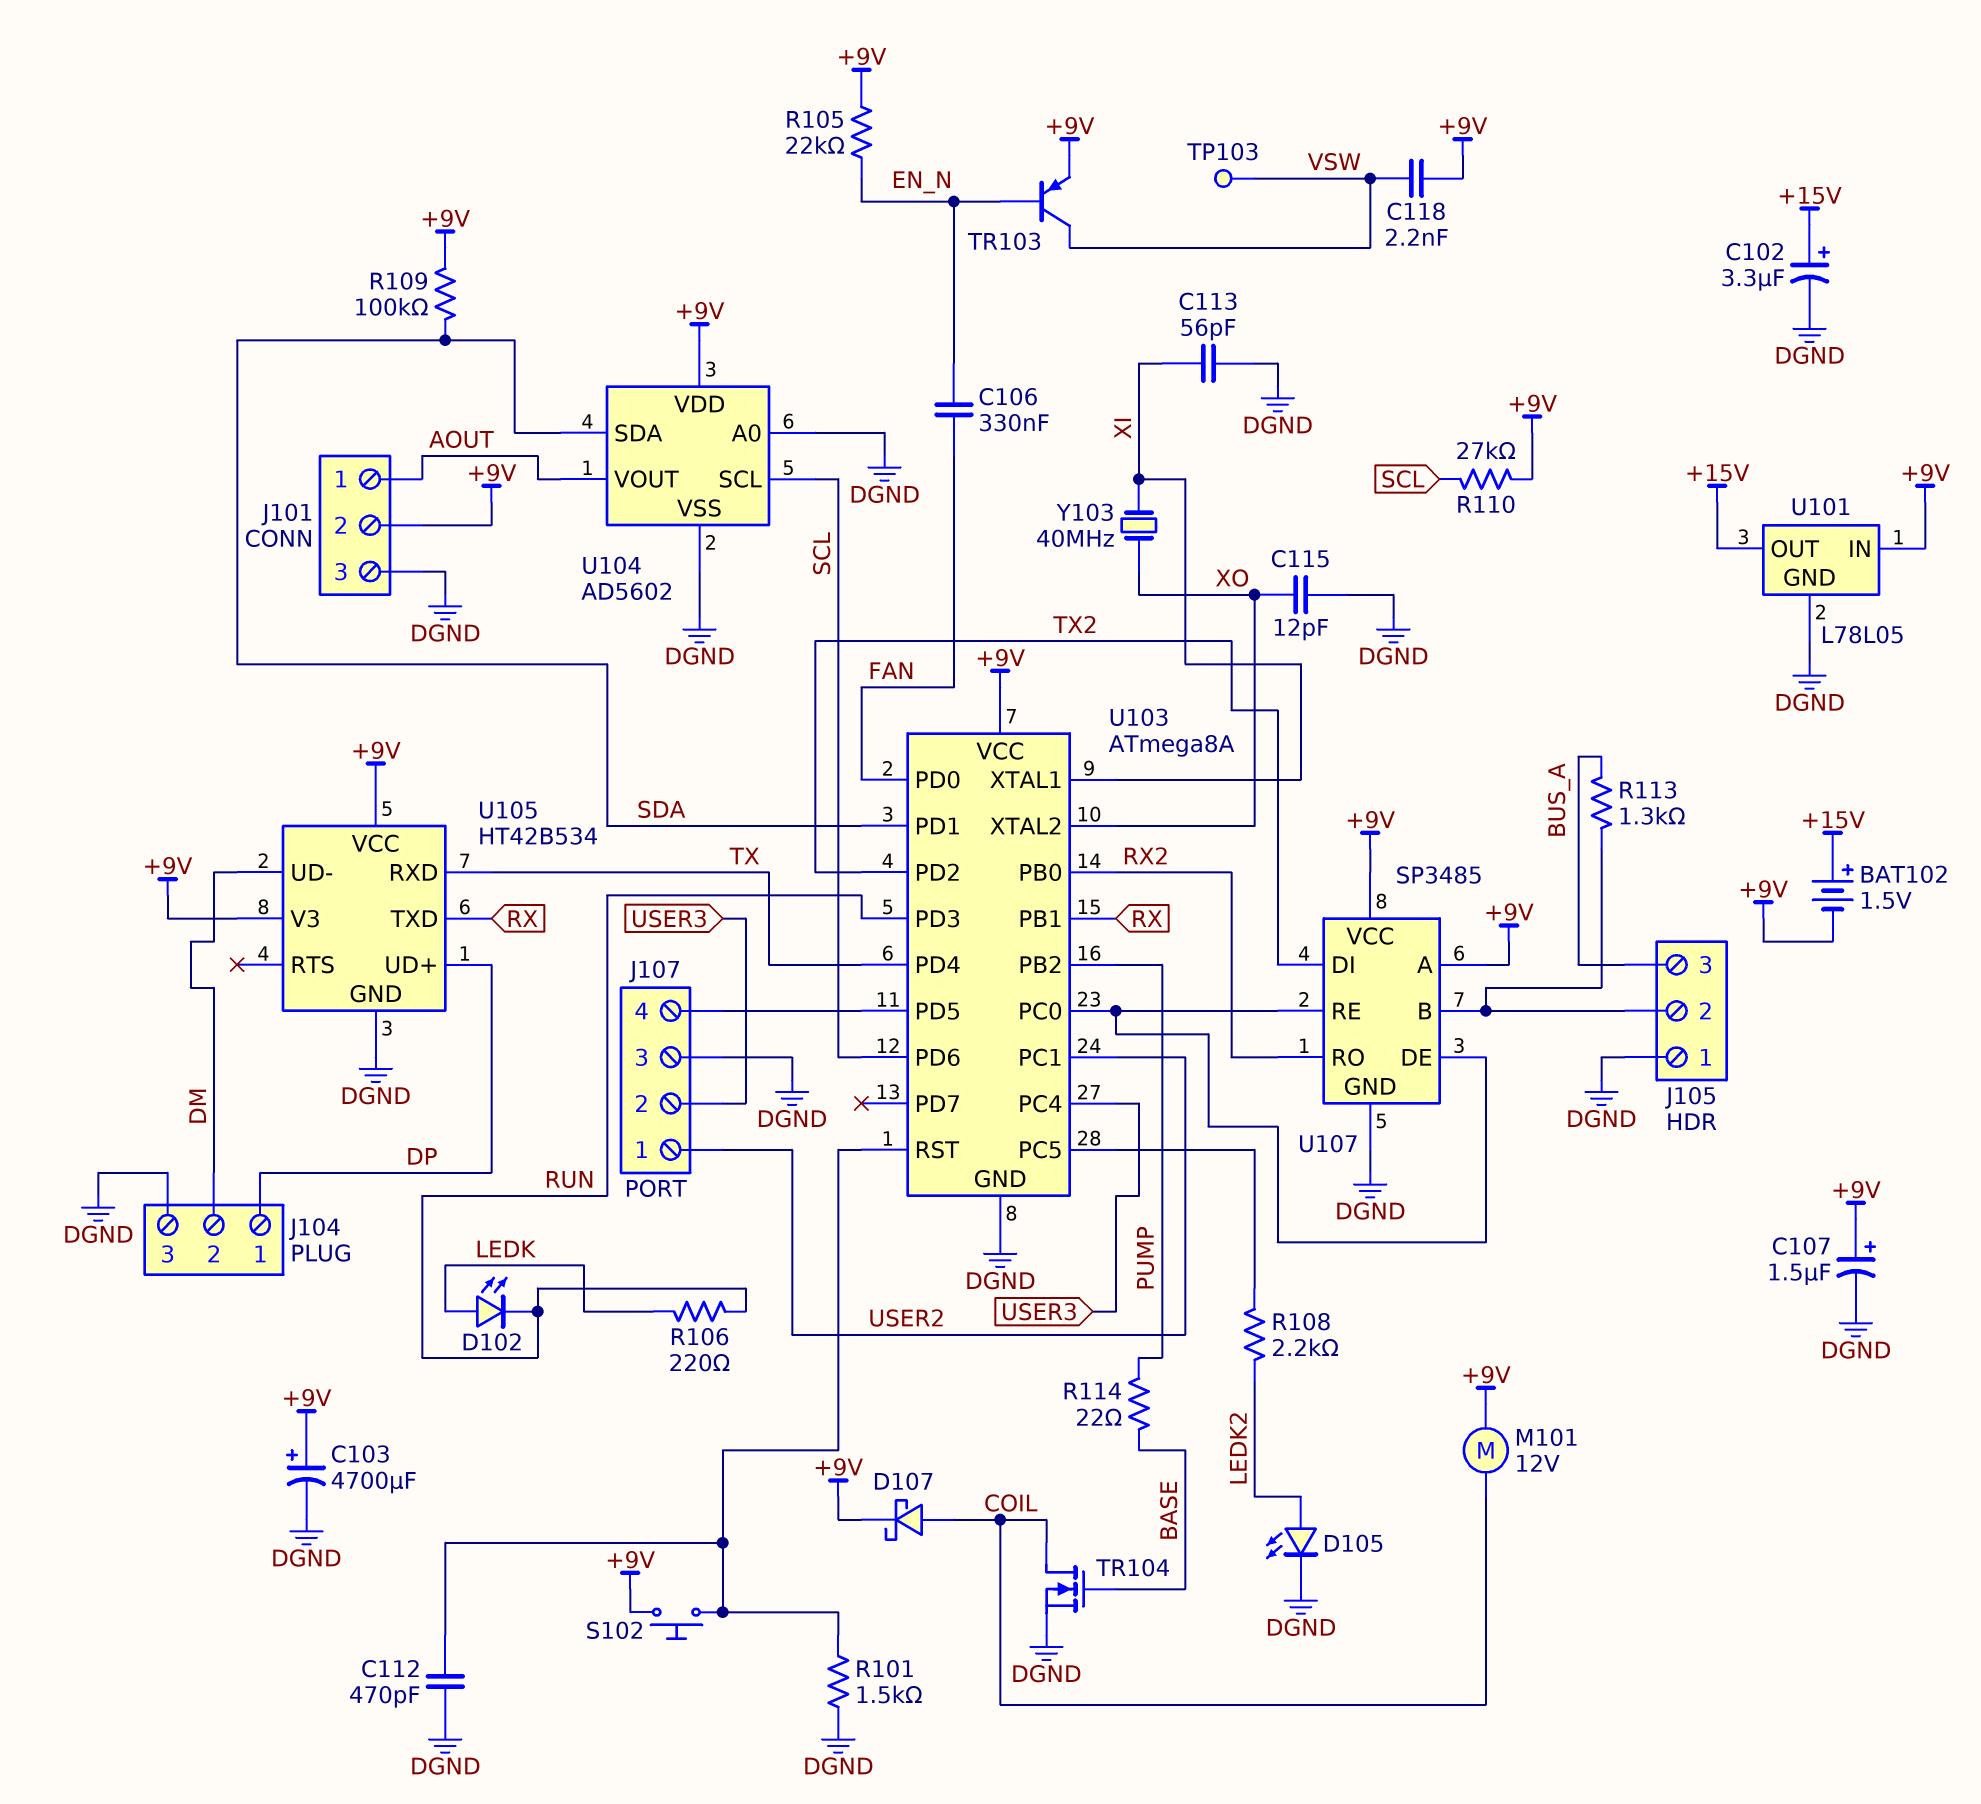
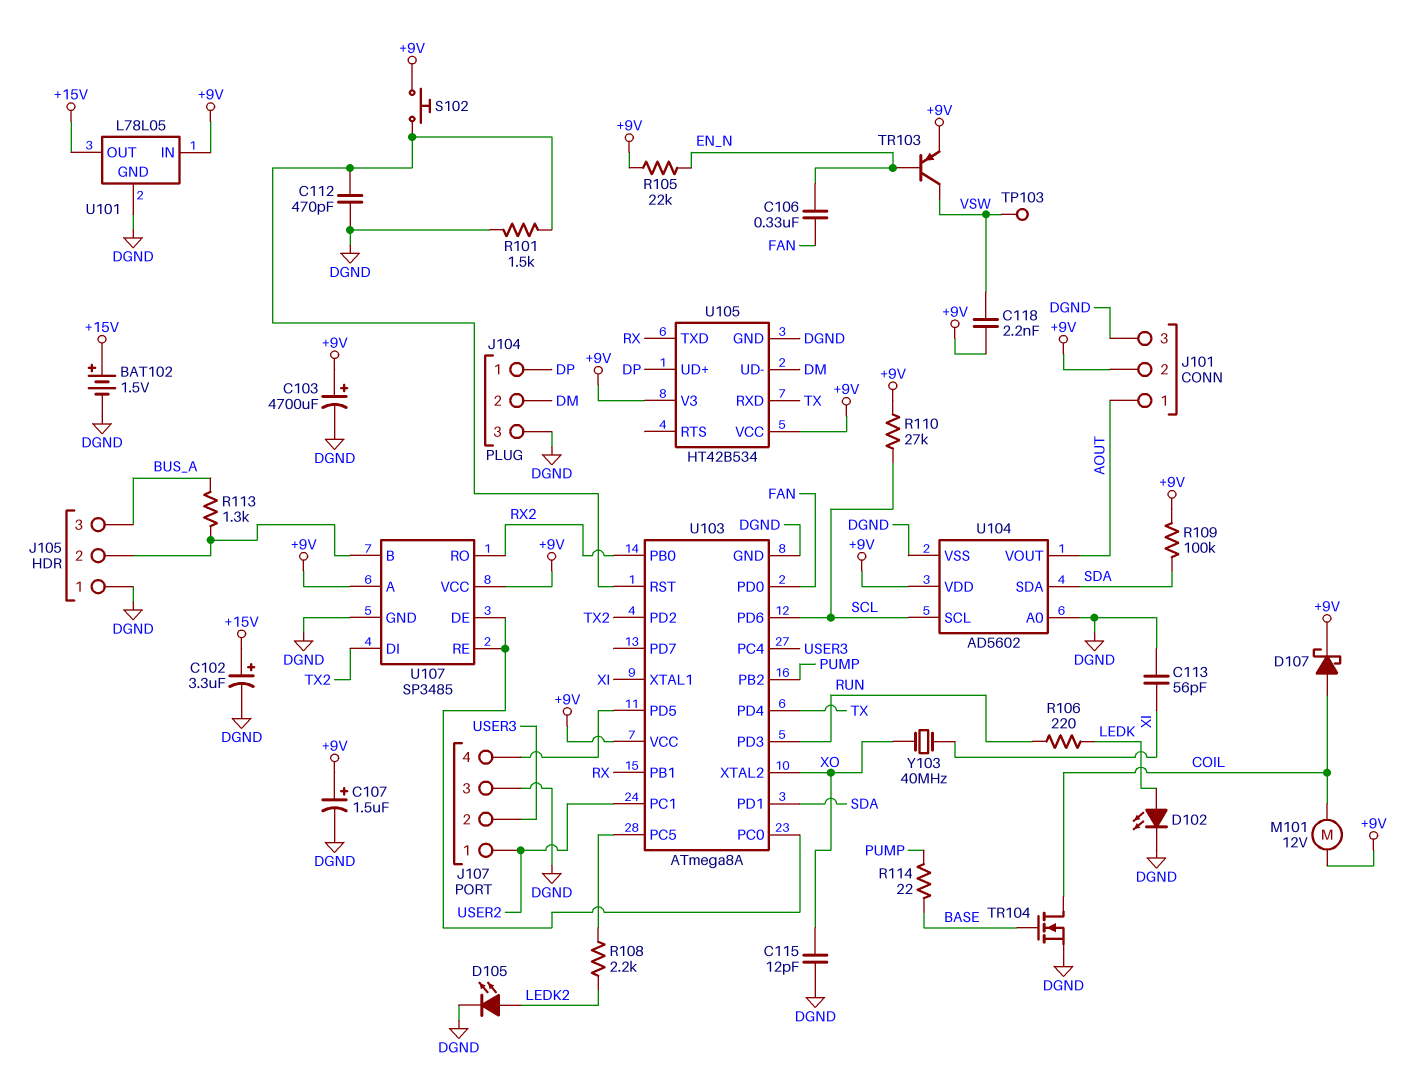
BAT102: 1.5V (plus +15V, minus +9V) -> 1.5V (plus +15V, minus DGND)
D102: LED (A LEDK, K RUN) -> LED (A LEDK, K DGND)

